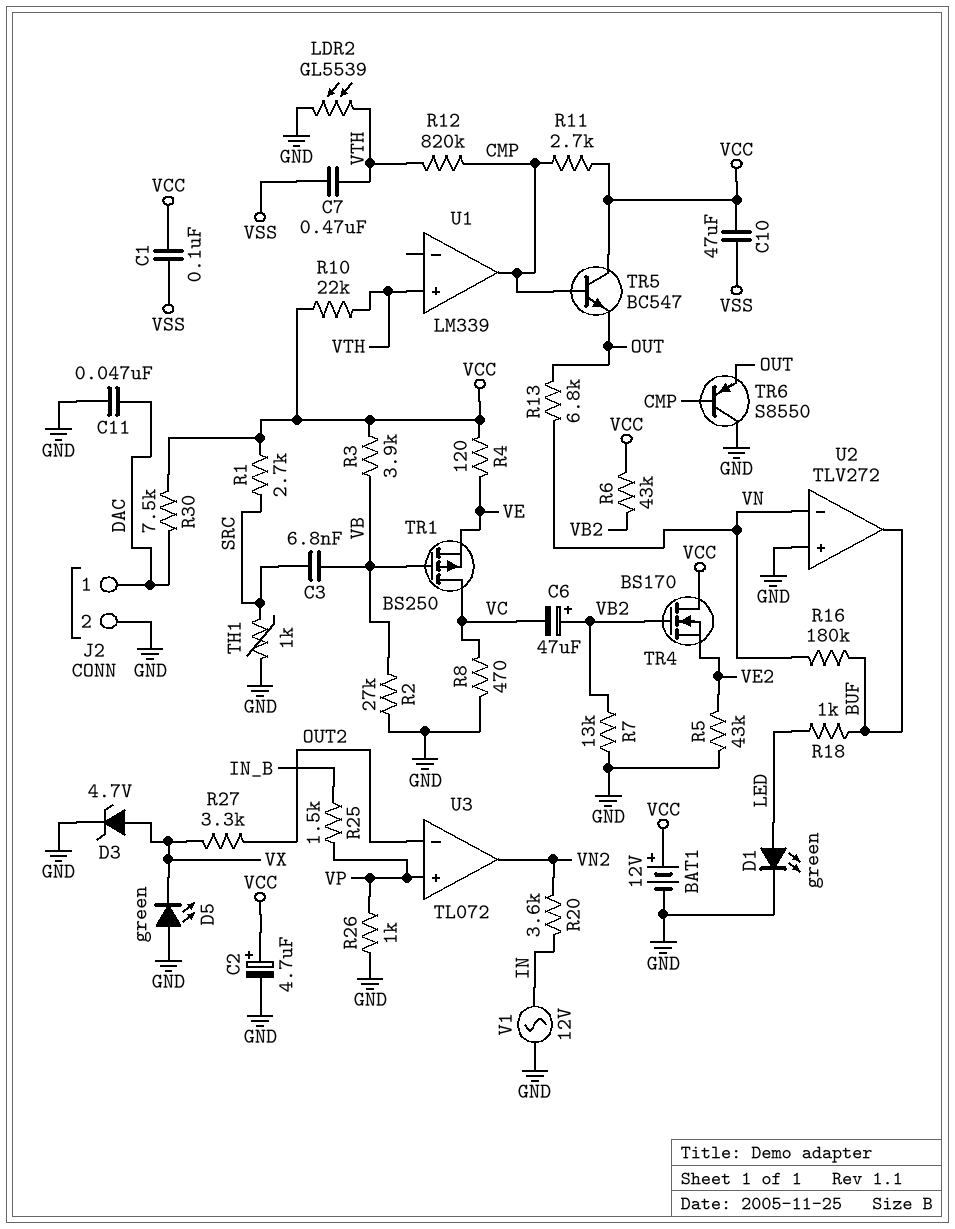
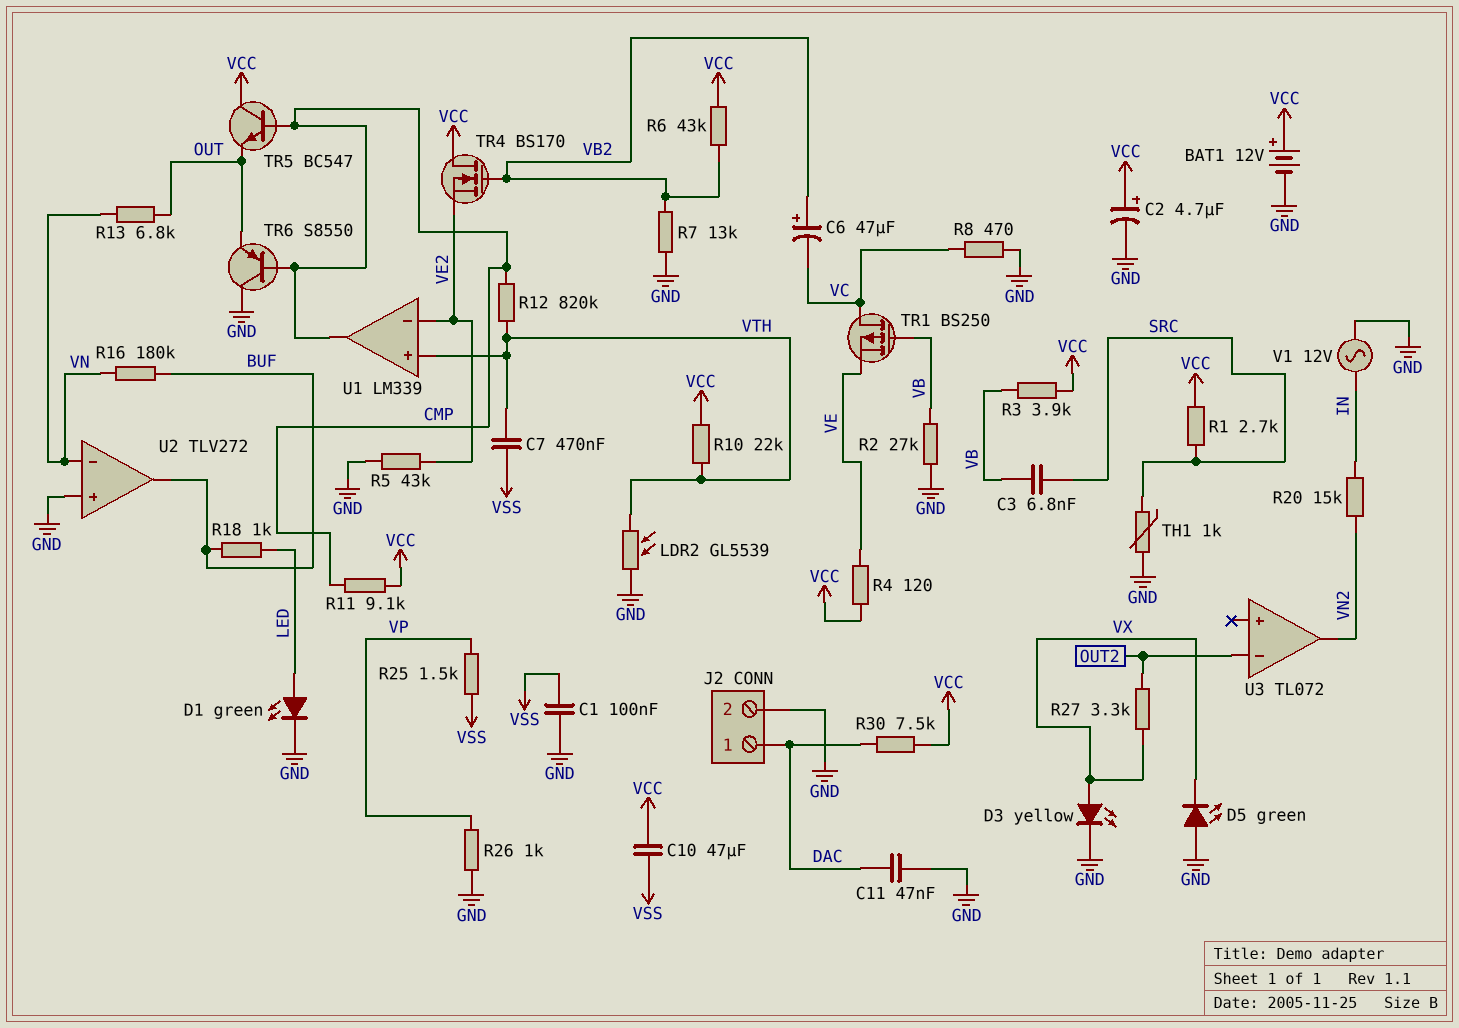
C1: 100nF (VCC, VSS) -> 100nF (GND, VSS)
D3: zener 4.7V (A VX, K GND) -> LED yellow (A VX, K GND)
R11: 2.7k (CMP, VCC) -> 9.1k (CMP, VCC)
R20: 3.6k (IN, VN2) -> 15k (IN, VN2)
R25: 1.5k (IN_B, VP) -> 1.5k (VP, VSS)
U1 pin in-: none -> VE2
U3 pin in+: VP -> none

